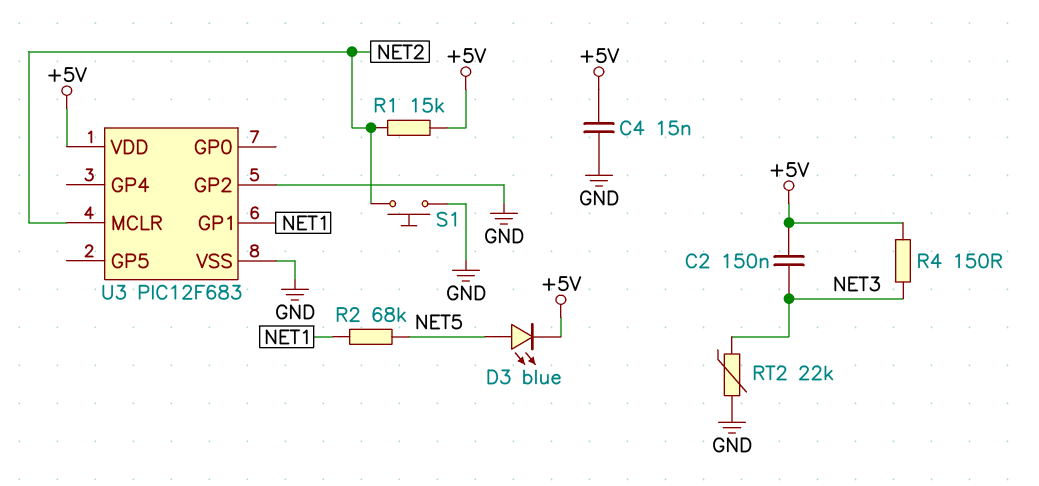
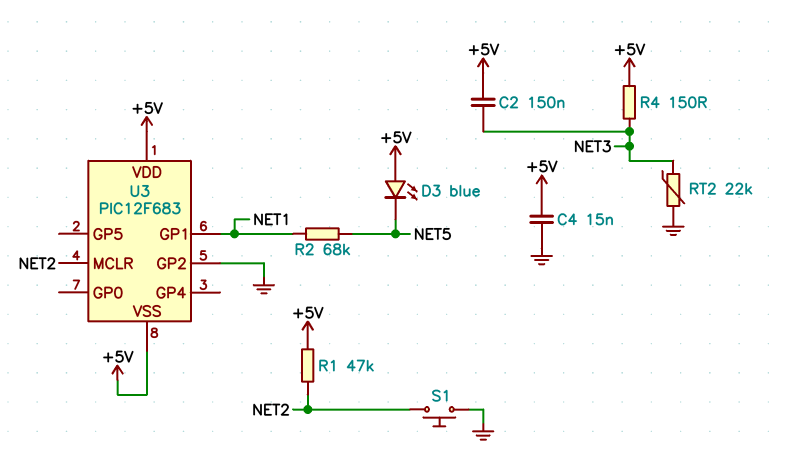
D3: LED blue (A NET5, K +5V) -> LED blue (A +5V, K NET5)
R1: 15k (+5V, NET2) -> 47k (+5V, NET2)
U3 pin VSS: GND -> +5V

